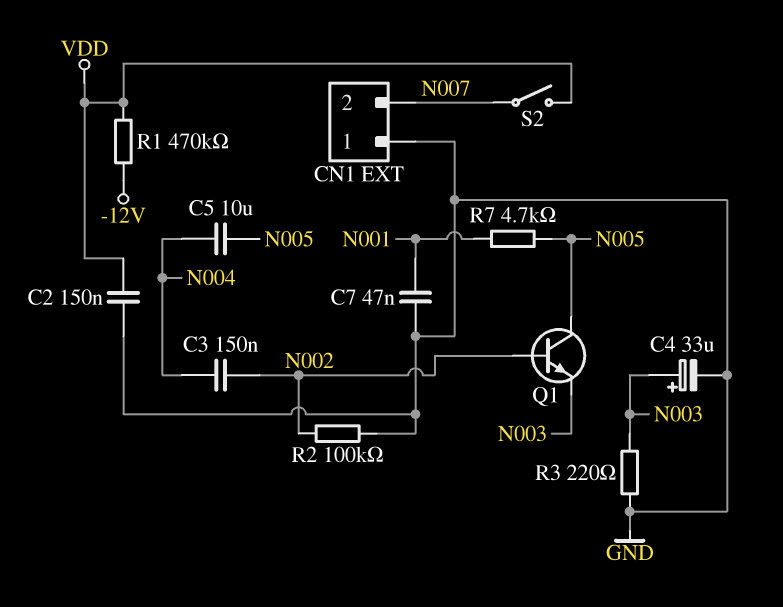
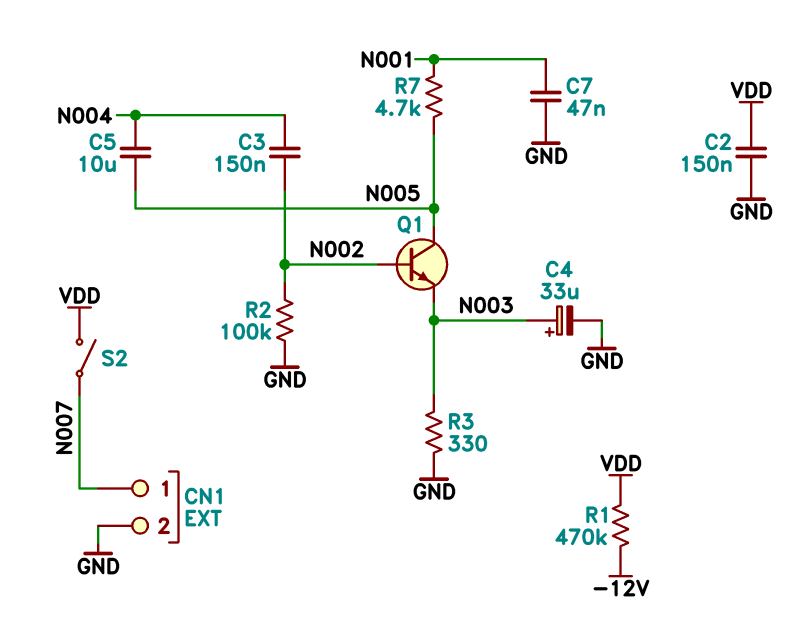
CN1 pin 1: GND -> N007
CN1 pin 2: N007 -> GND
R3: 220 (GND, N003) -> 330 (GND, N003)

